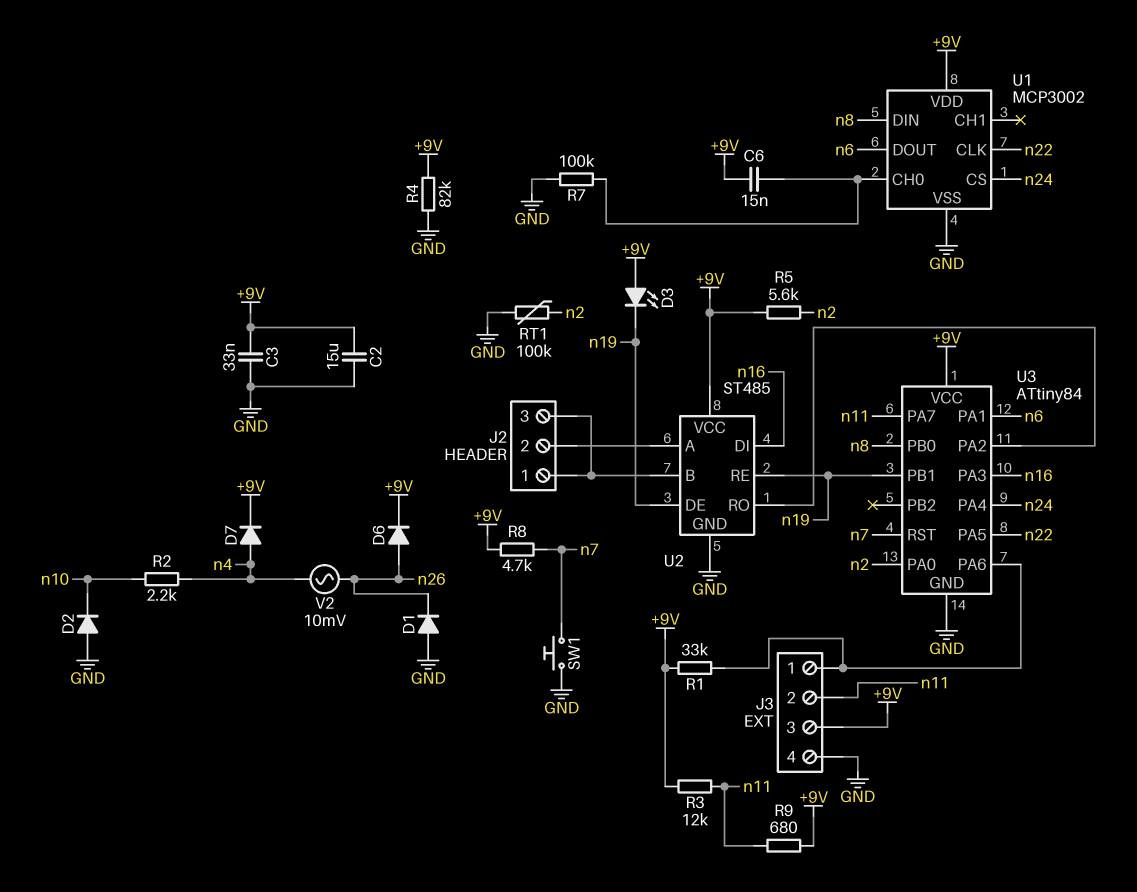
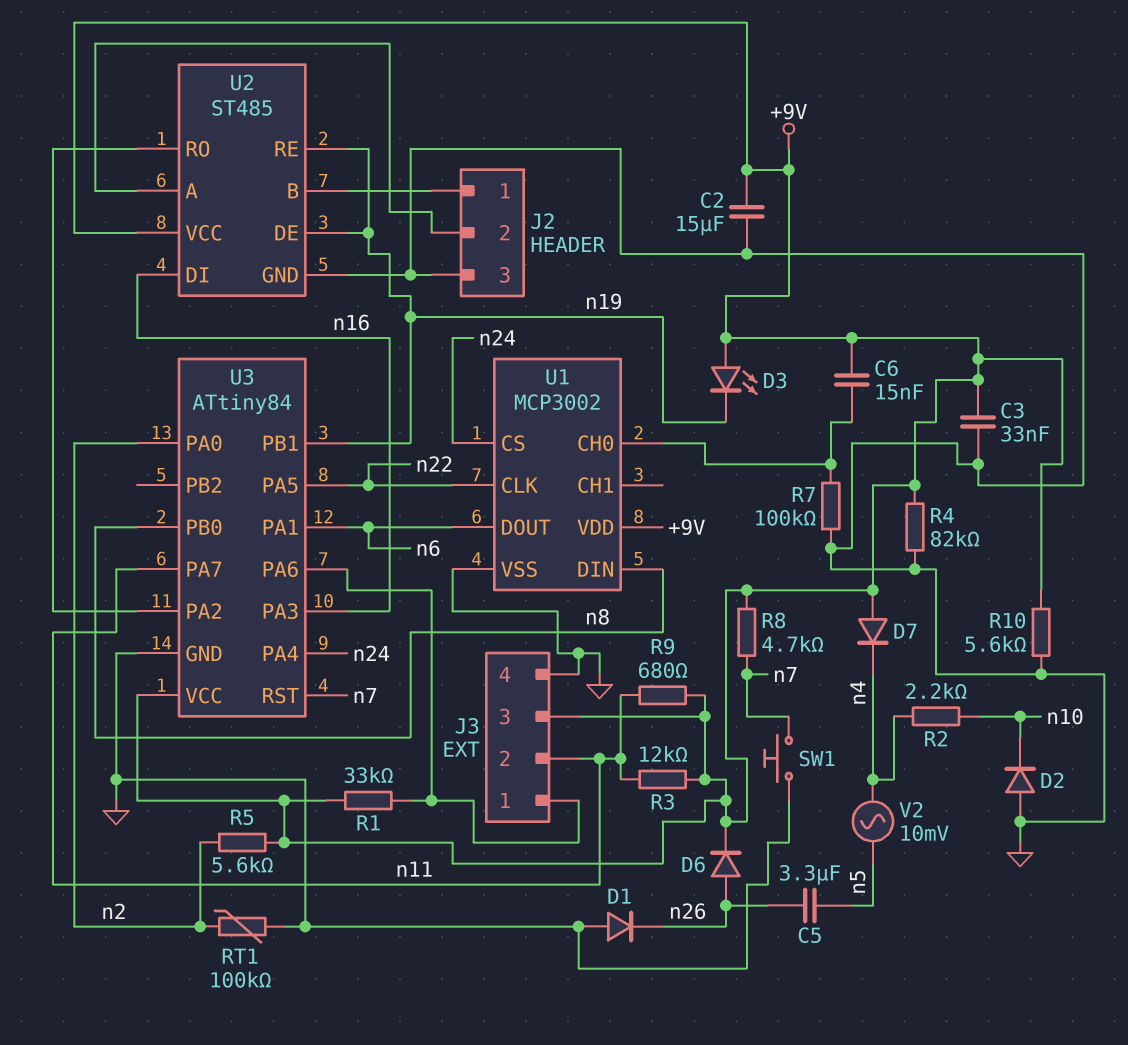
C5: none -> 3.3uF (n5, n26)
D7: diode (A n4, K +9V) -> diode (A +9V, K n4)
J2 pin 3: J2/1 -> GND
R10: none -> 5.6k (+9V, GND)
V2: AC 10mV (n4, n26) -> AC 10mV (n4, n5)

